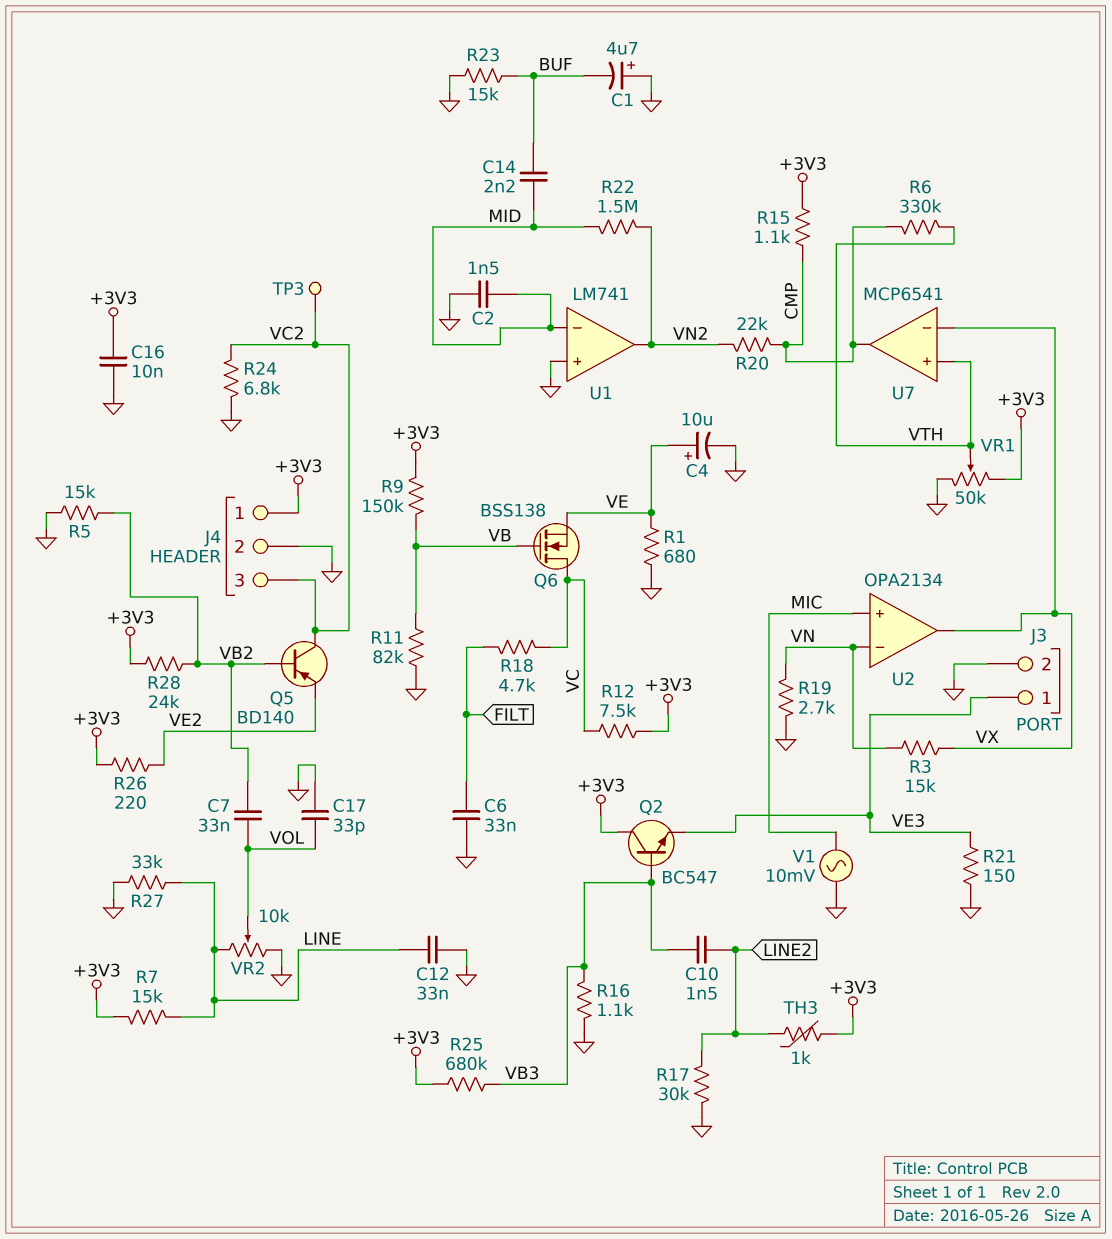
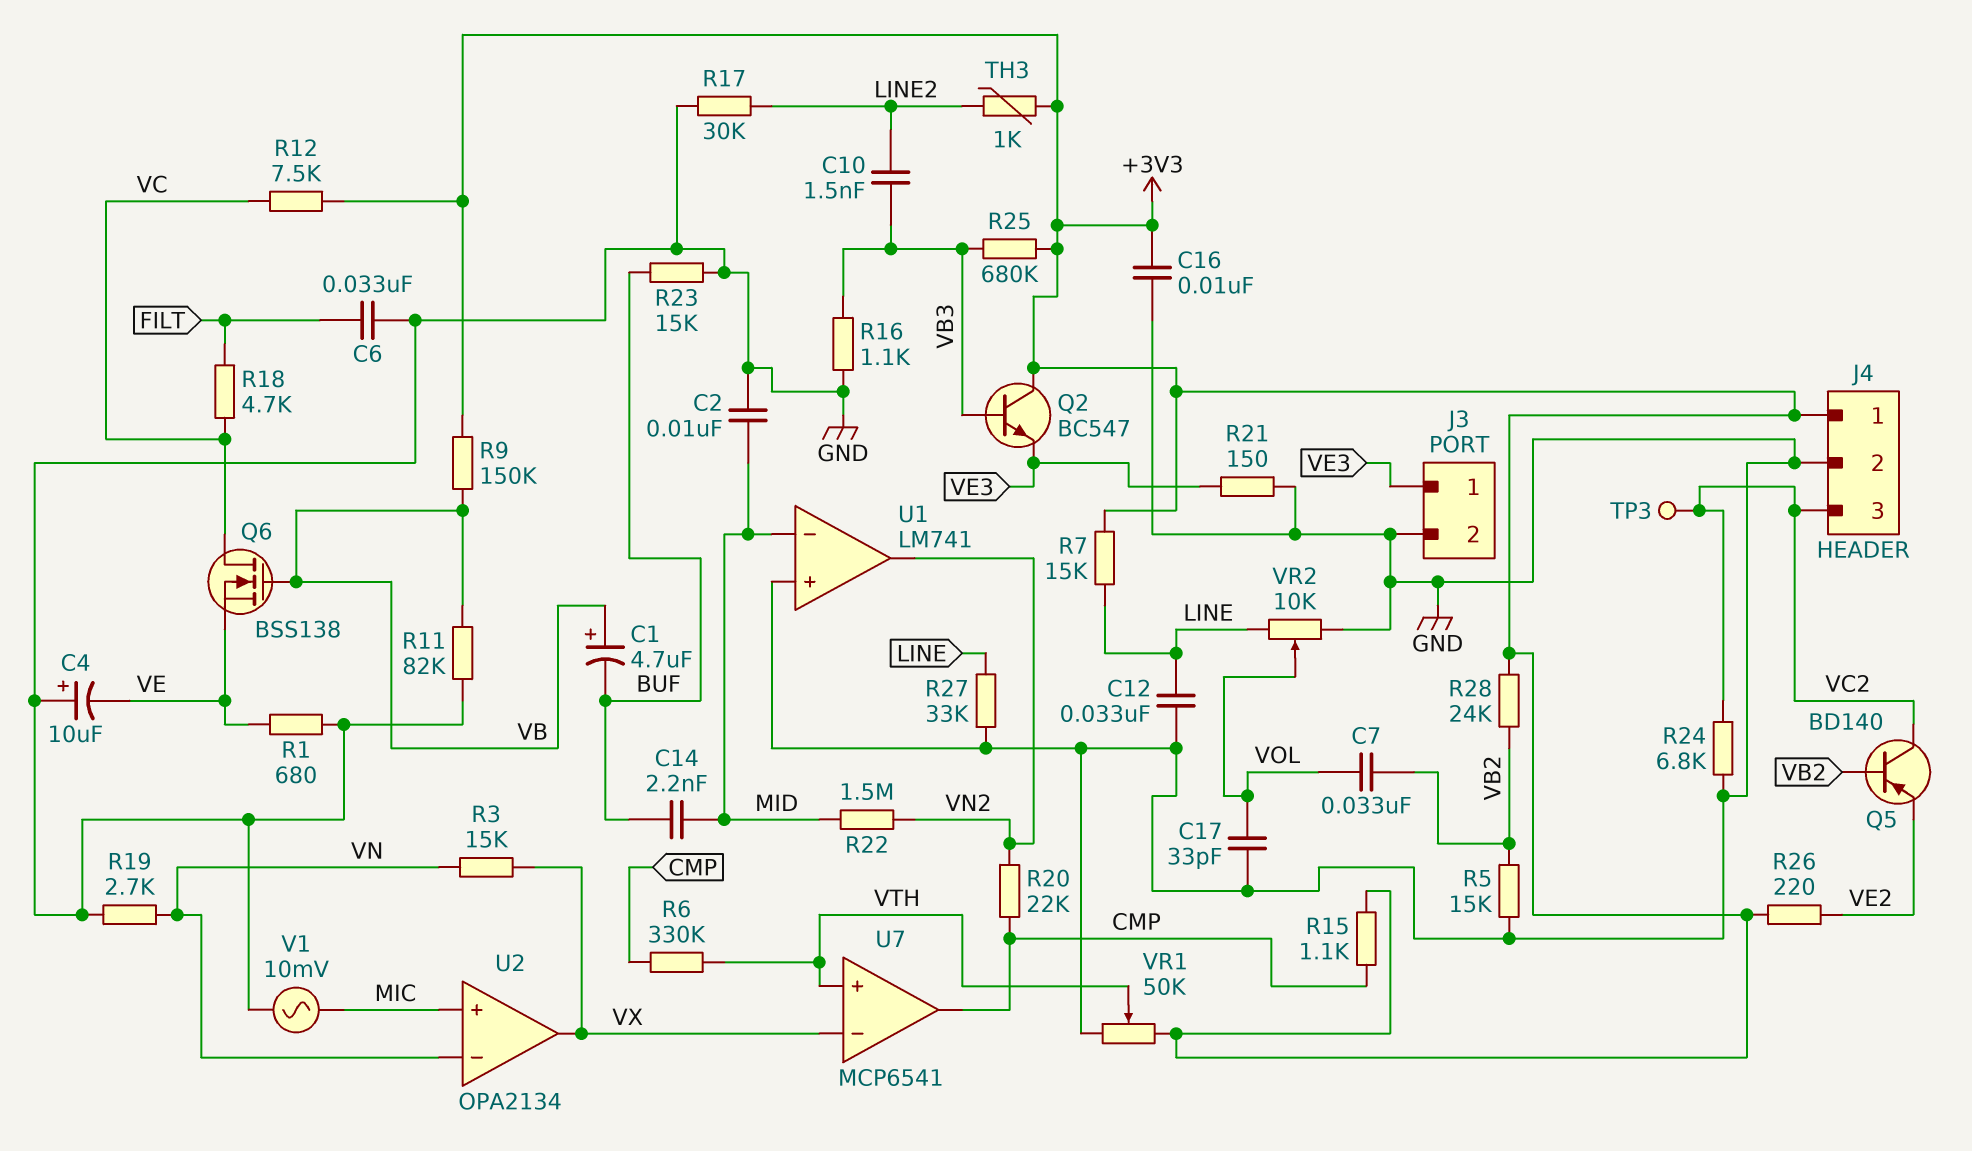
C1: 4.7uF (plus GND, minus BUF) -> 4.7uF (plus VB, minus BUF)
C2: 1.5nF (GND, MID) -> 10nF (GND, MID)
C4: 10uF (plus VE, minus GND) -> 10uF (plus GND, minus VE)

